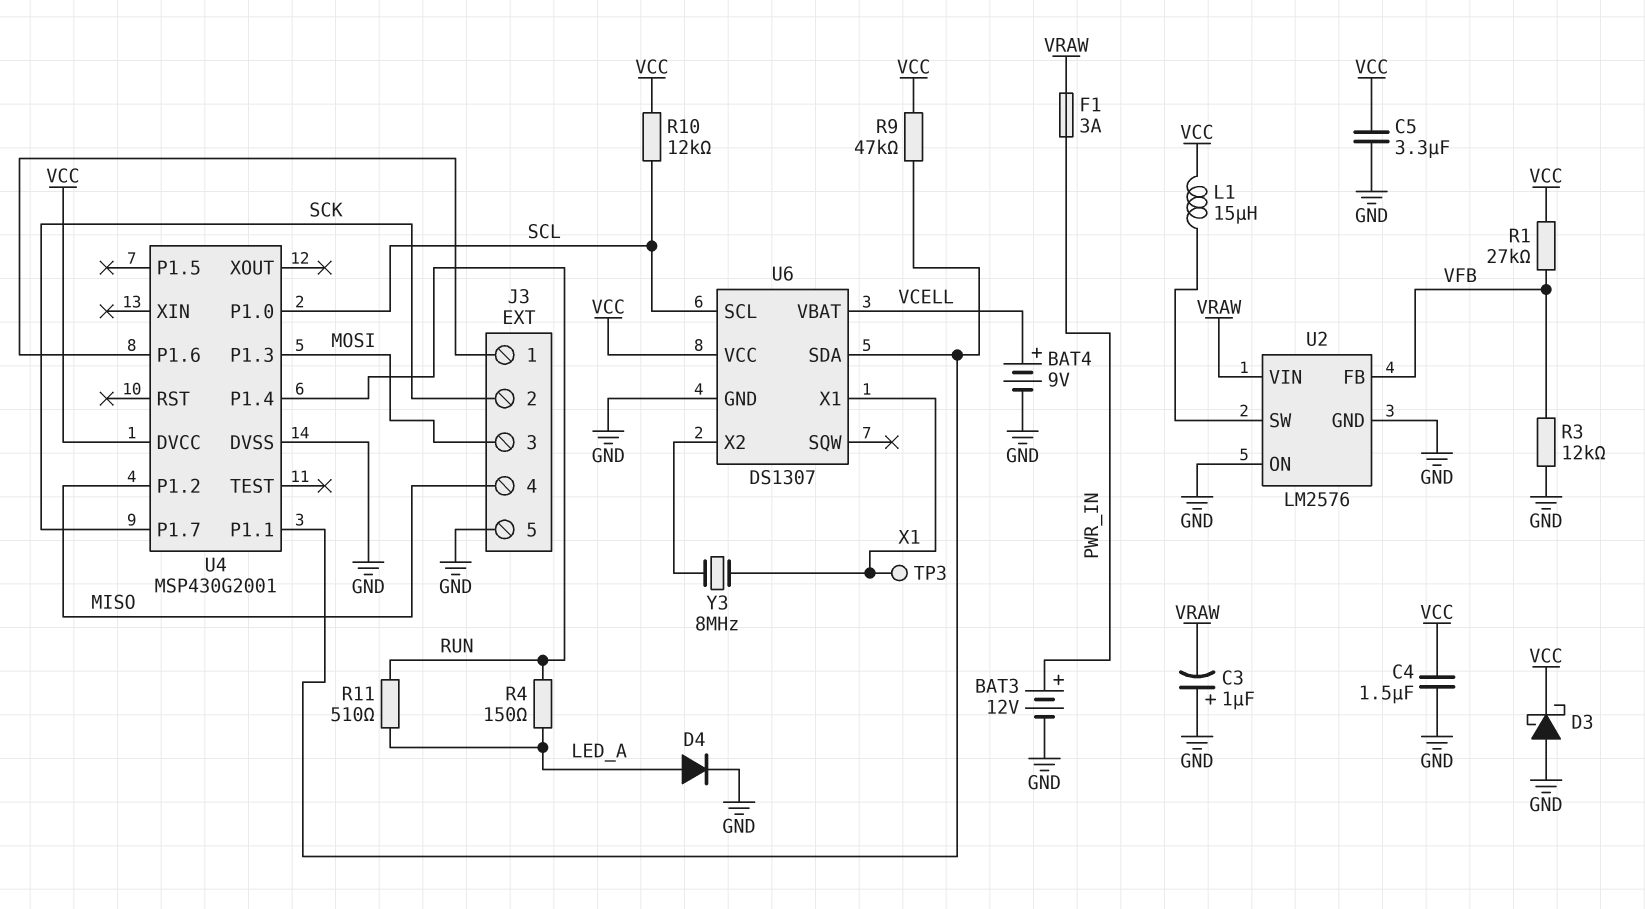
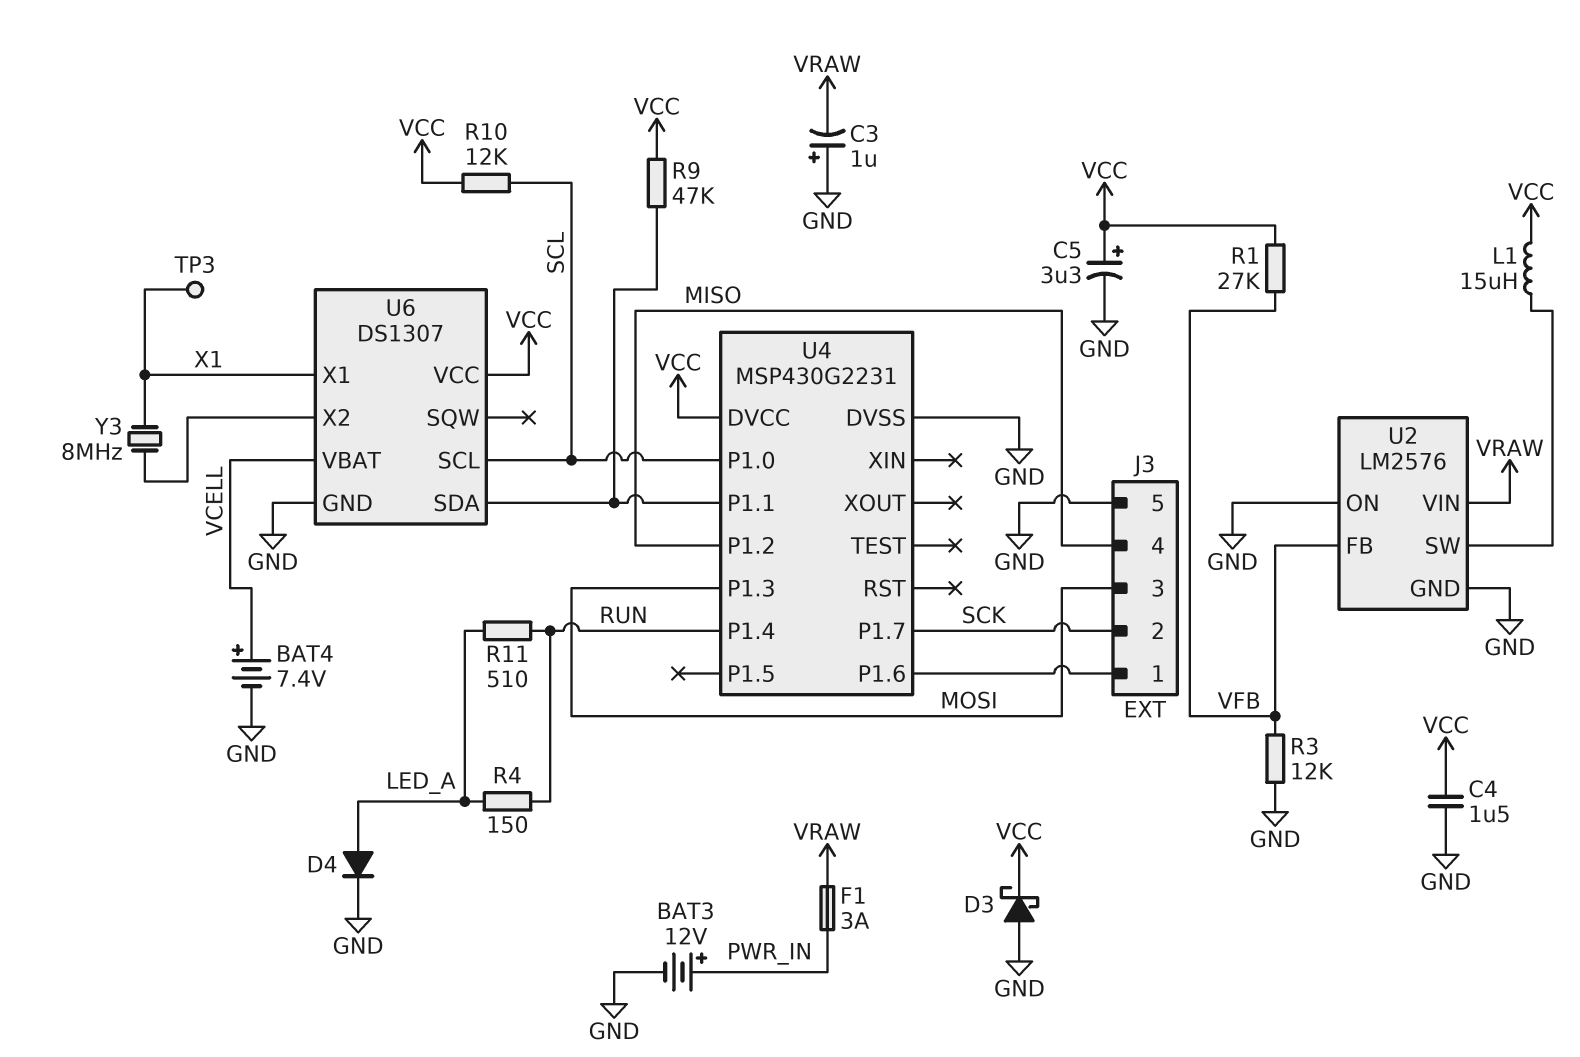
BAT4: 9V (plus VCELL, minus GND) -> 7.4V (plus VCELL, minus GND)
C5: 3.3uF (GND, VCC) -> 3.3uF (plus VCC, minus GND)
U4: MSP430G2001 -> MSP430G2231

